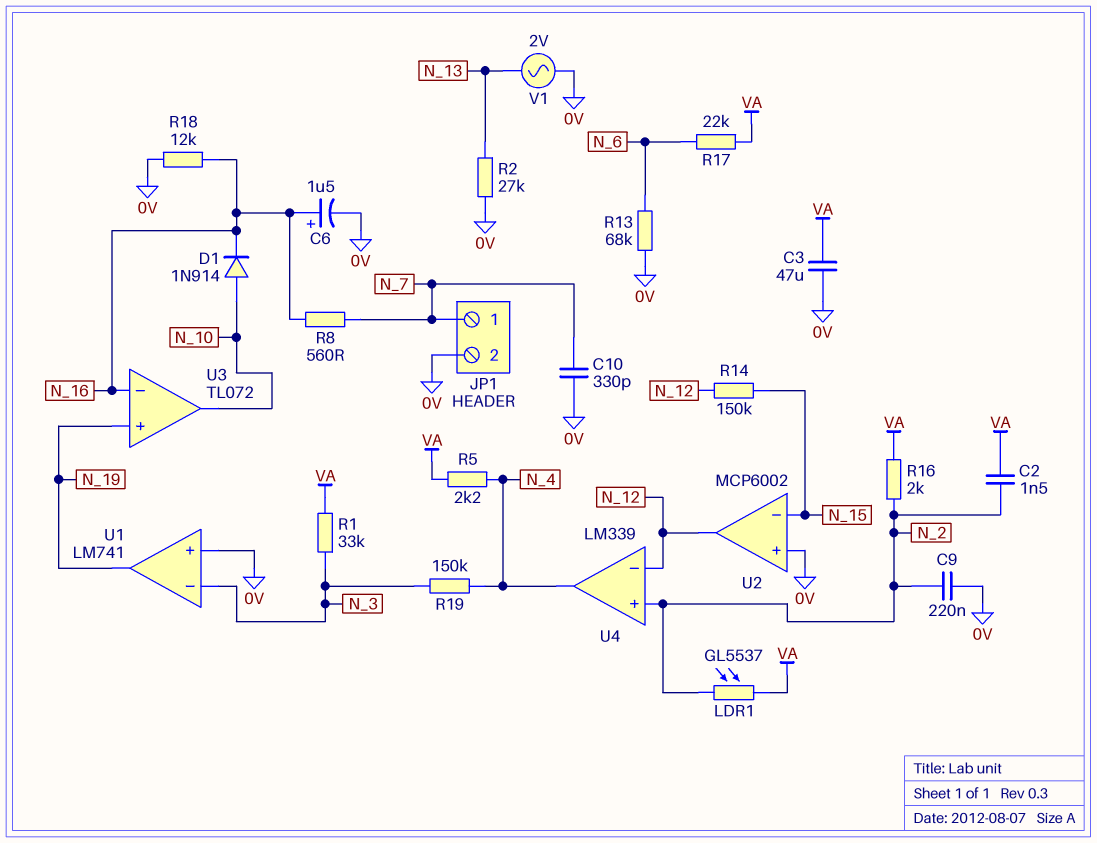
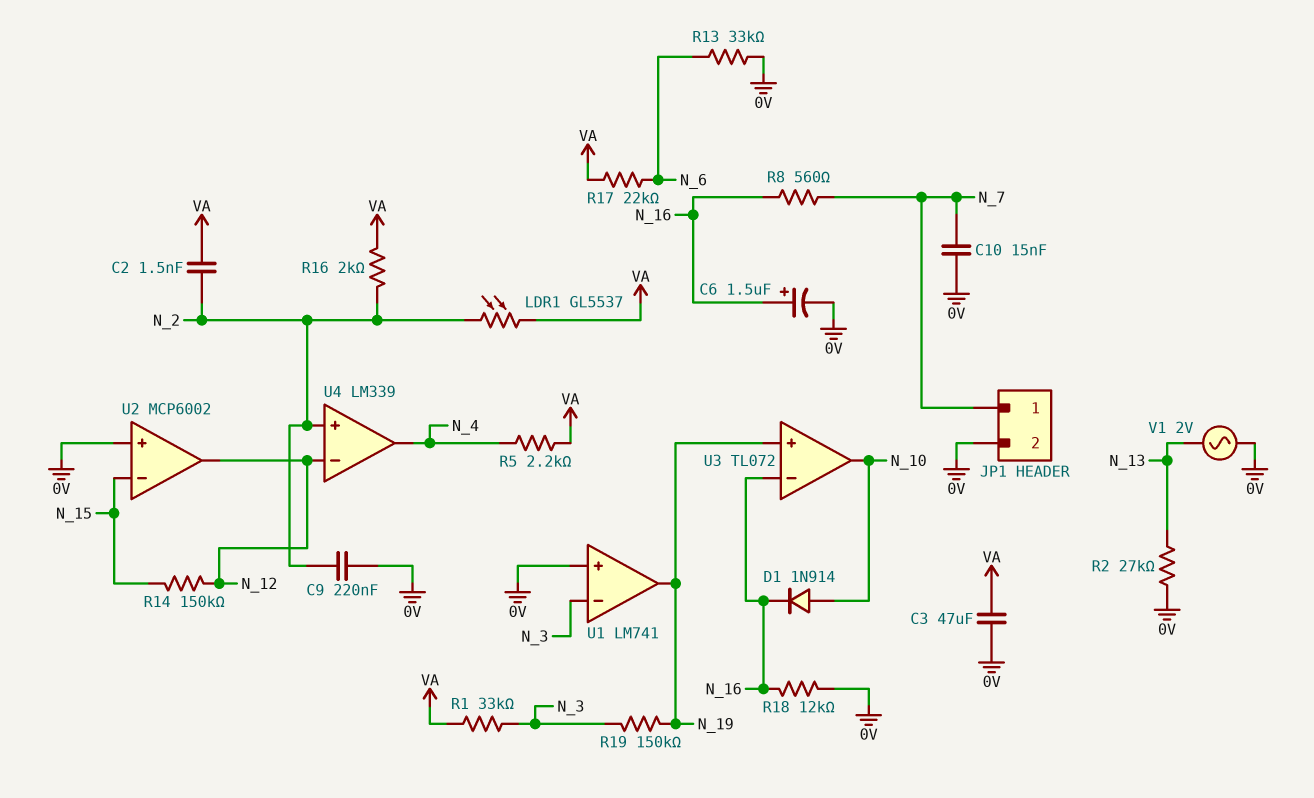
C10: 330pF (0V, N_7) -> 15nF (0V, N_7)
R13: 68k (0V, N_6) -> 33k (0V, N_6)
R19: 150k (N_3, N_4) -> 150k (N_3, N_19)

